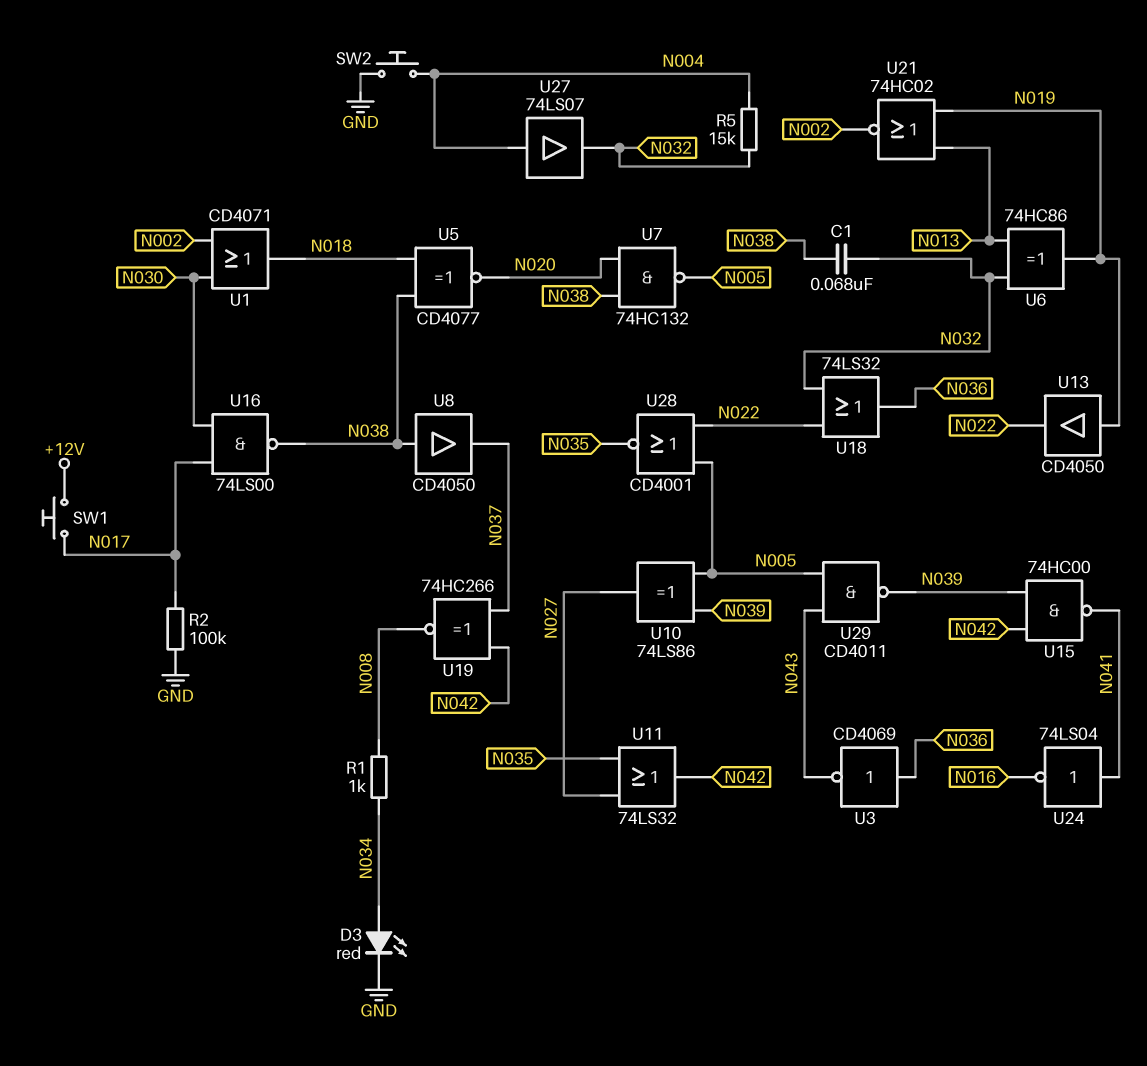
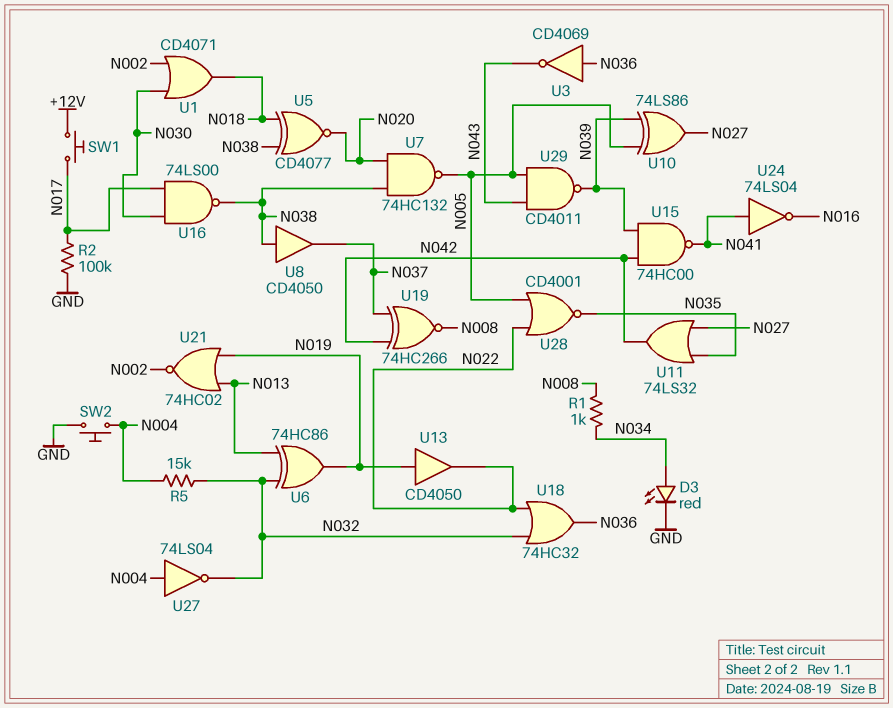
C1: 68nF (N032, N038) -> none
U18: OR 74LS32 (in N022, in N032, out N036) -> OR 74HC32 (in N022, in N032, out N036)
U27: buffer 74LS07 (in N004, out N032) -> NOT 74LS04 (in N004, out N032)

